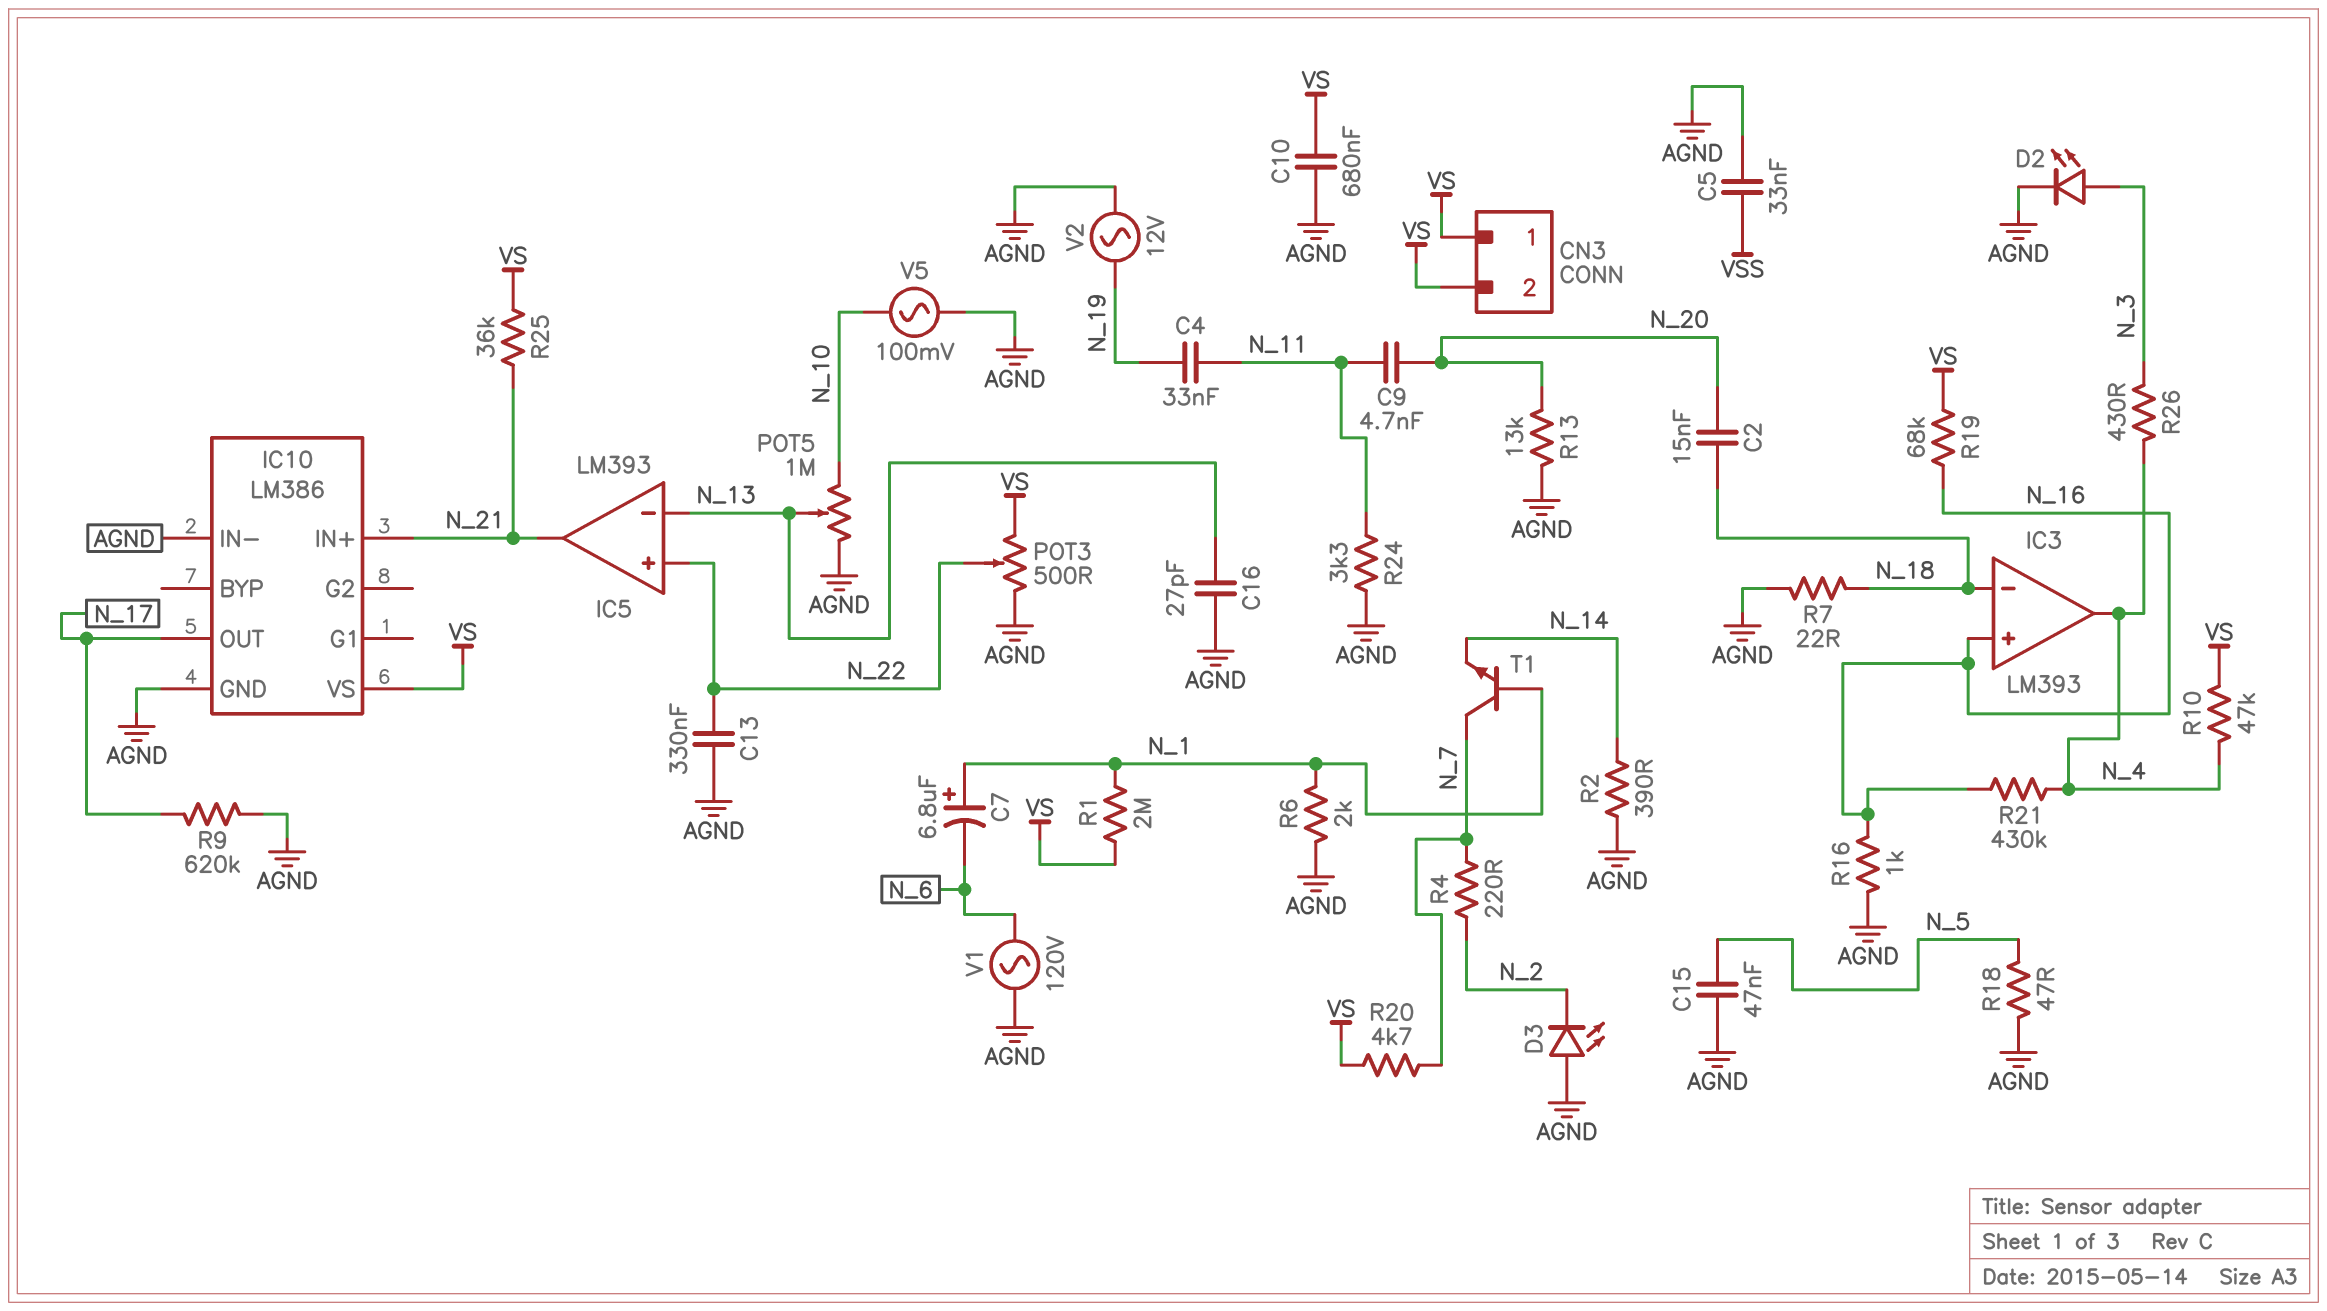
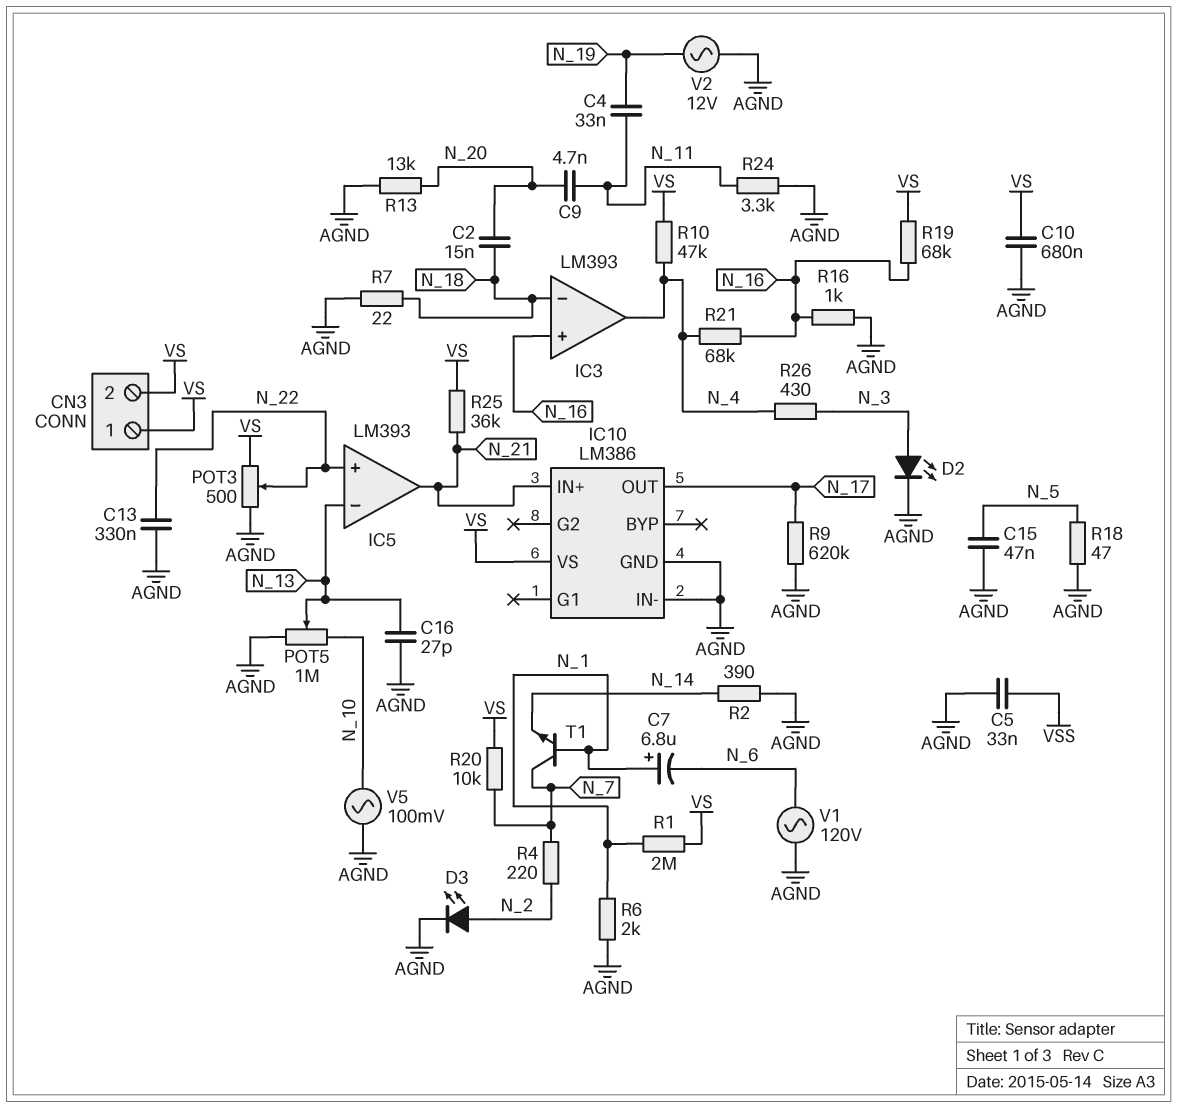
D3: LED (A AGND, K N_2) -> LED (A N_2, K AGND)
R20: 4.7k (N_7, VS) -> 10k (N_7, VS)
R21: 430k (N_4, N_16) -> 68k (N_4, N_16)

